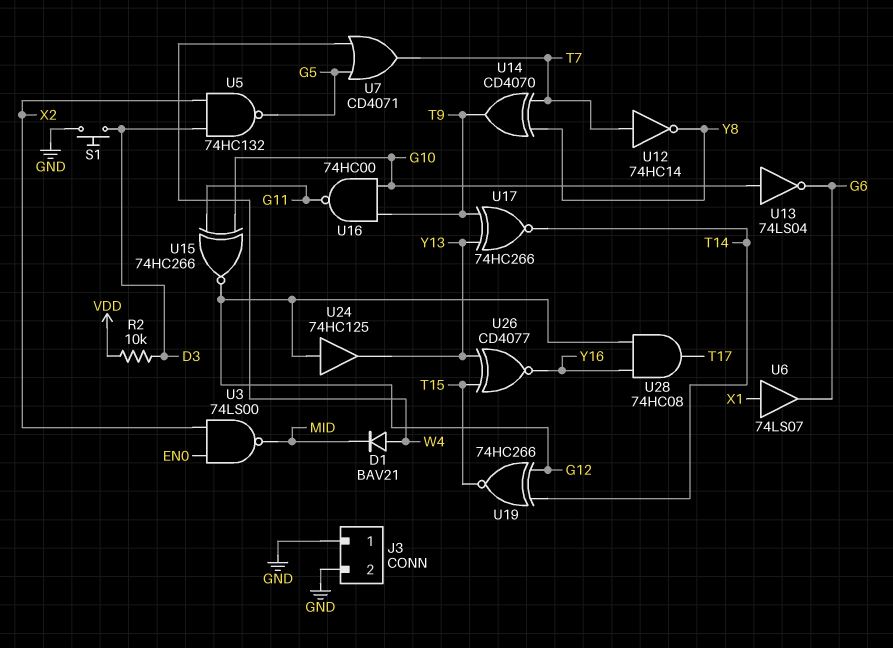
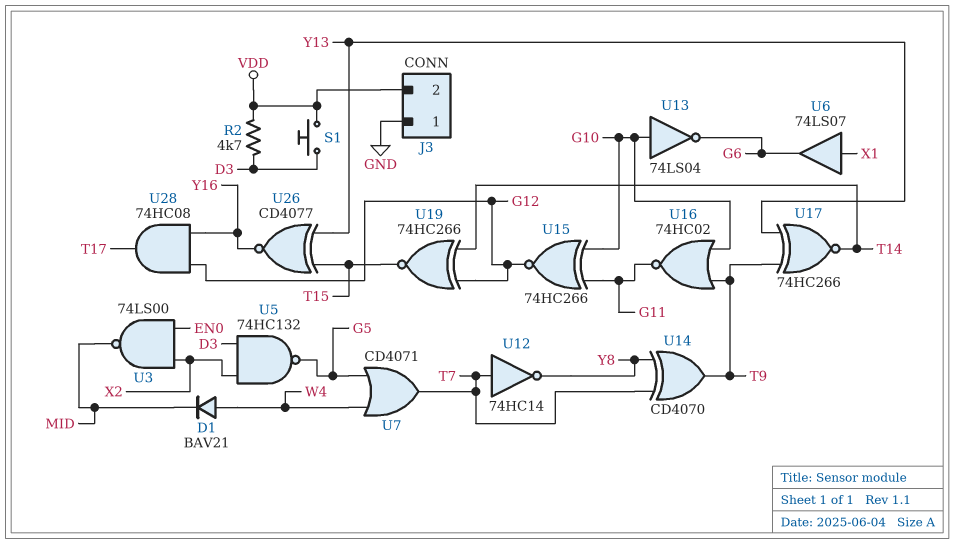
J3 pin 2: GND -> VDD
R2: 10k (D3, VDD) -> 4.7k (D3, VDD)
S1: button (D3, GND) -> button (D3, VDD)
U16: NAND 74HC00 (in G10, in T9, out G11) -> NOR 74HC02 (in G10, in T9, out G11)
U24: buffer 74HC125 (in G12, out Y13) -> none

